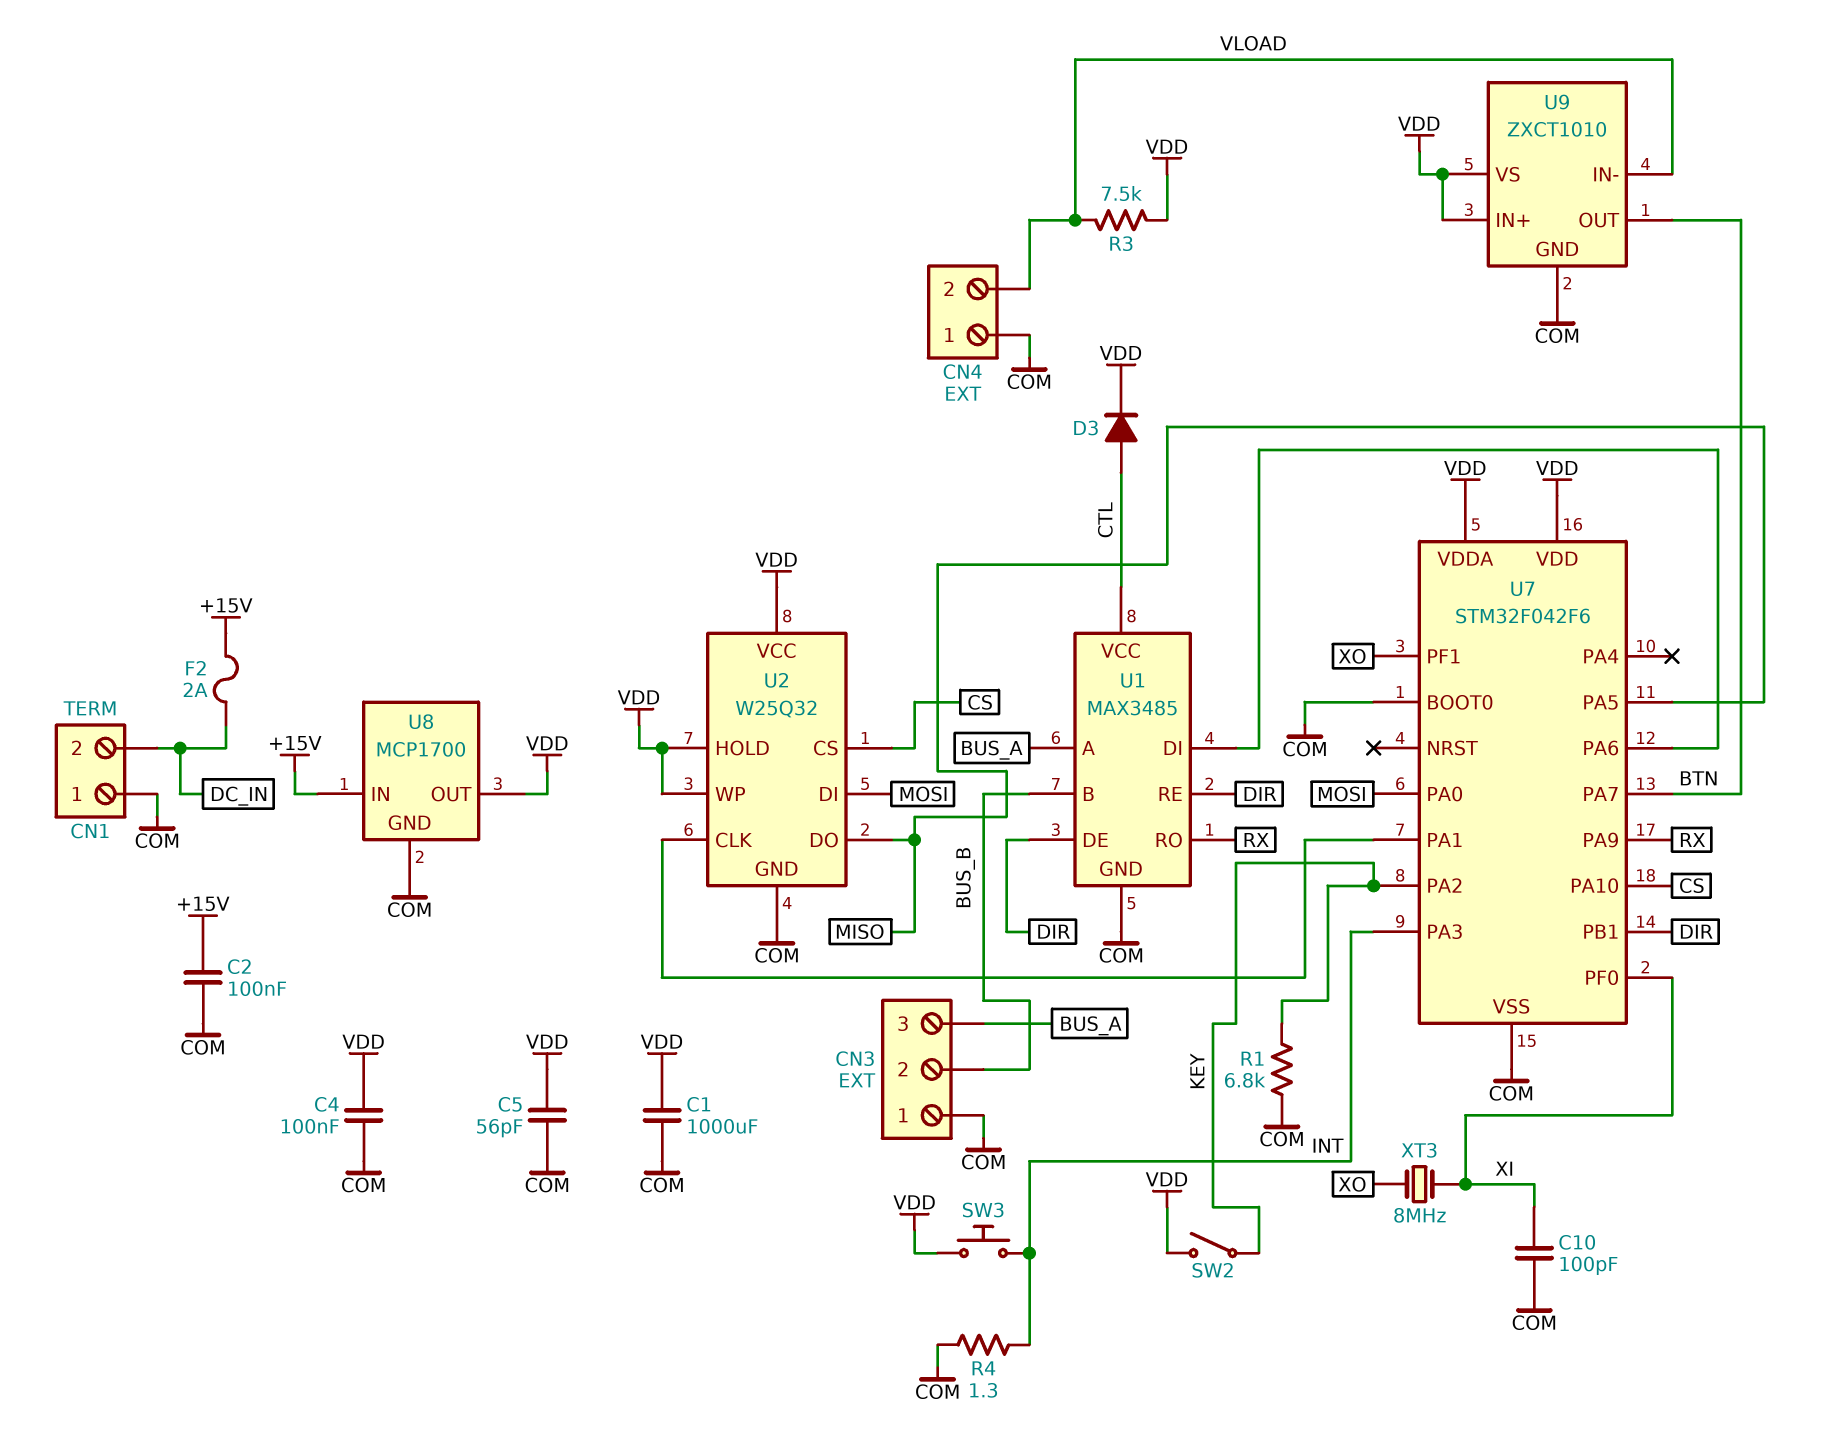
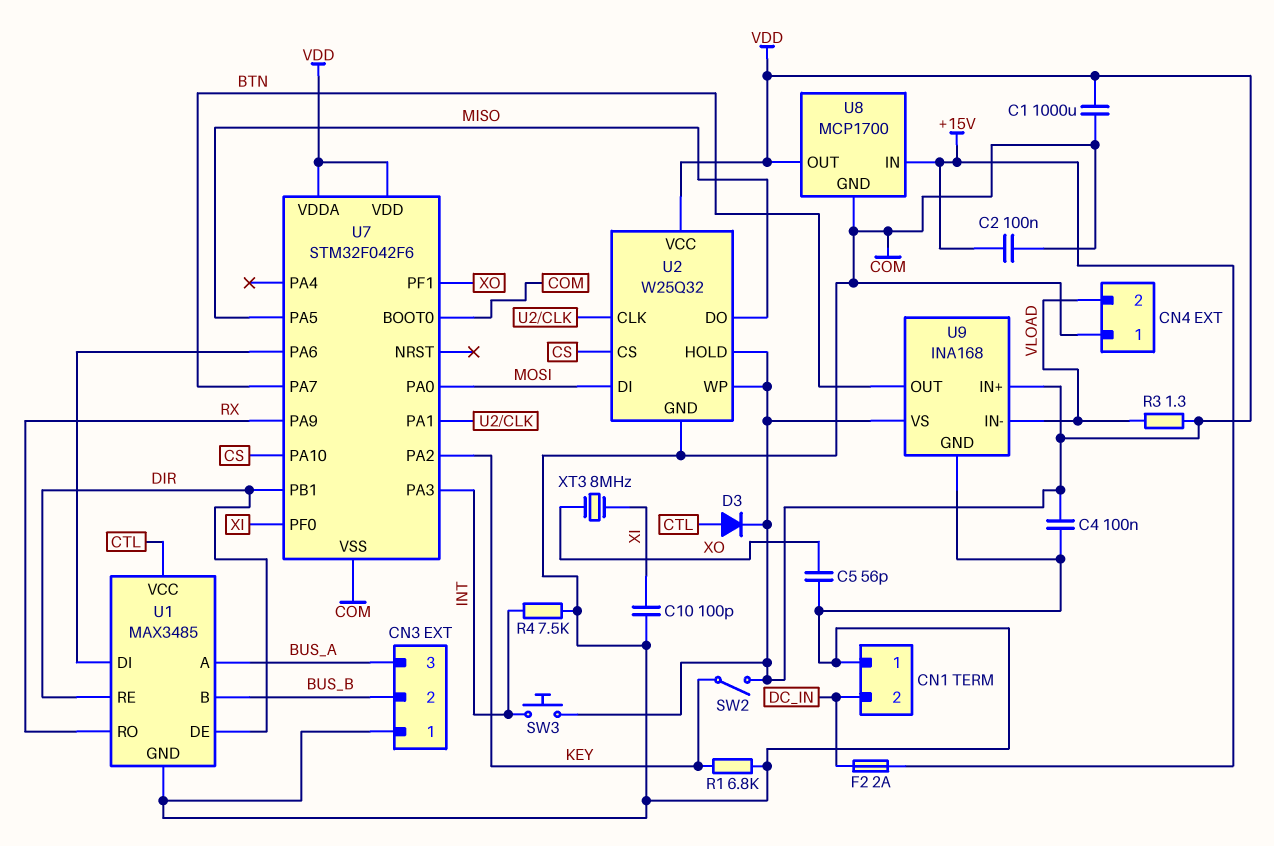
C5: 56pF (COM, VDD) -> 56pF (COM, XO)
R3: 7.5k (VDD, VLOAD) -> 1.3 (VDD, VLOAD)
R4: 1.3 (COM, INT) -> 7.5k (COM, INT)
U9: ZXCT1010 -> INA168

